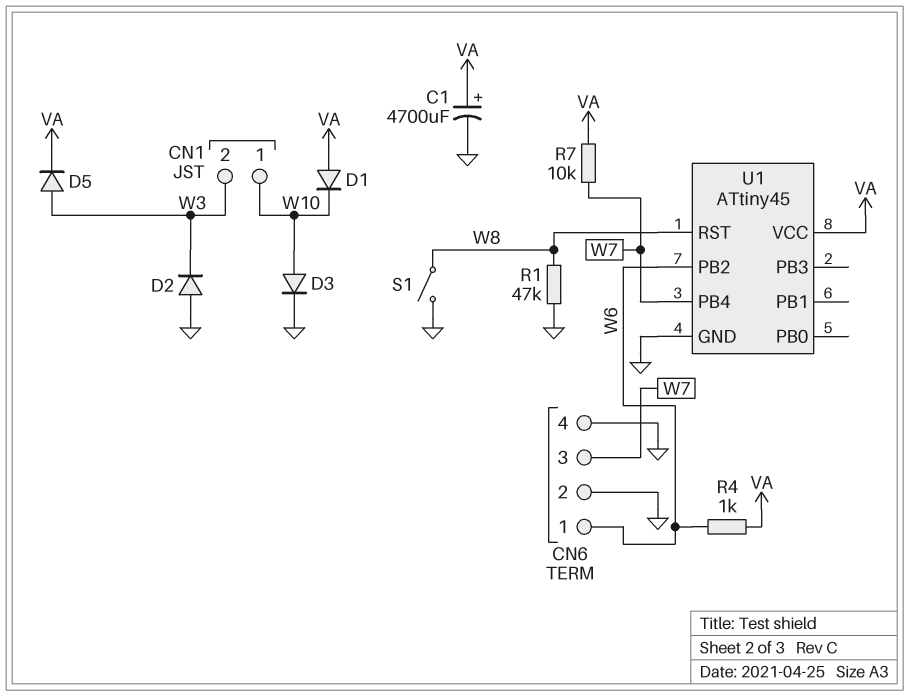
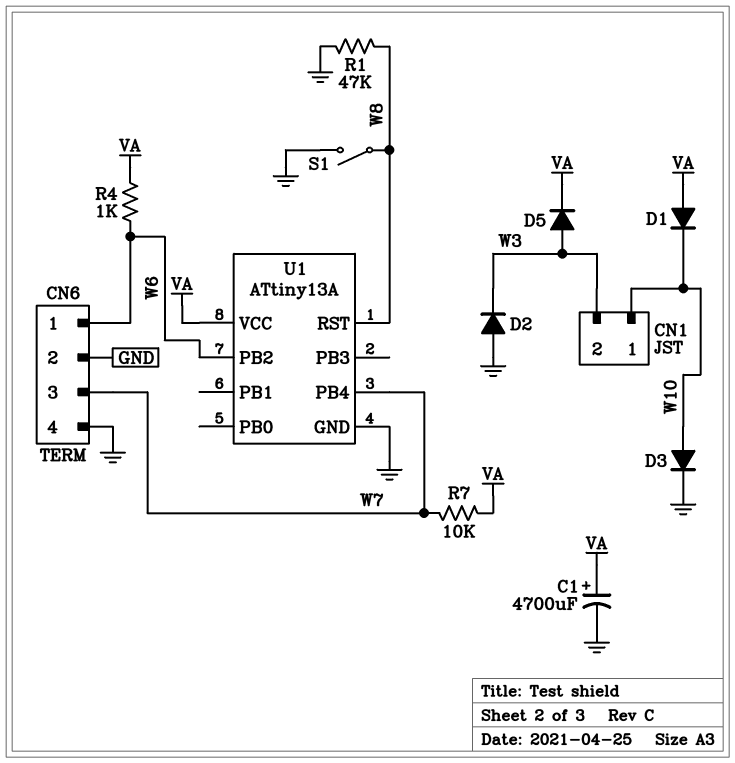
U1: ATtiny45 -> ATtiny13A

